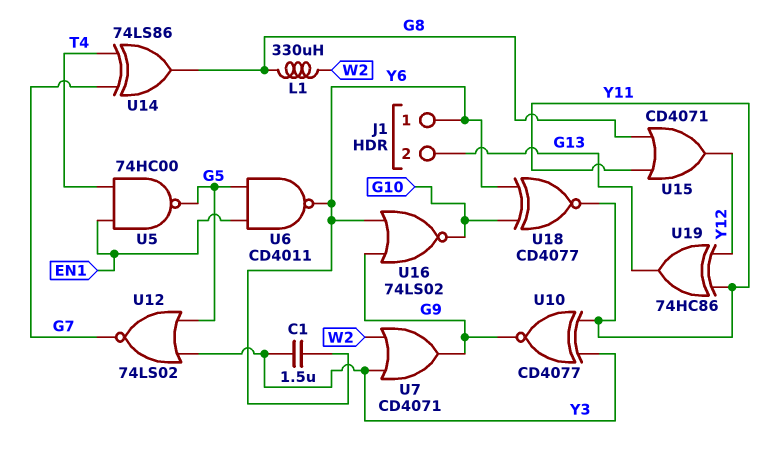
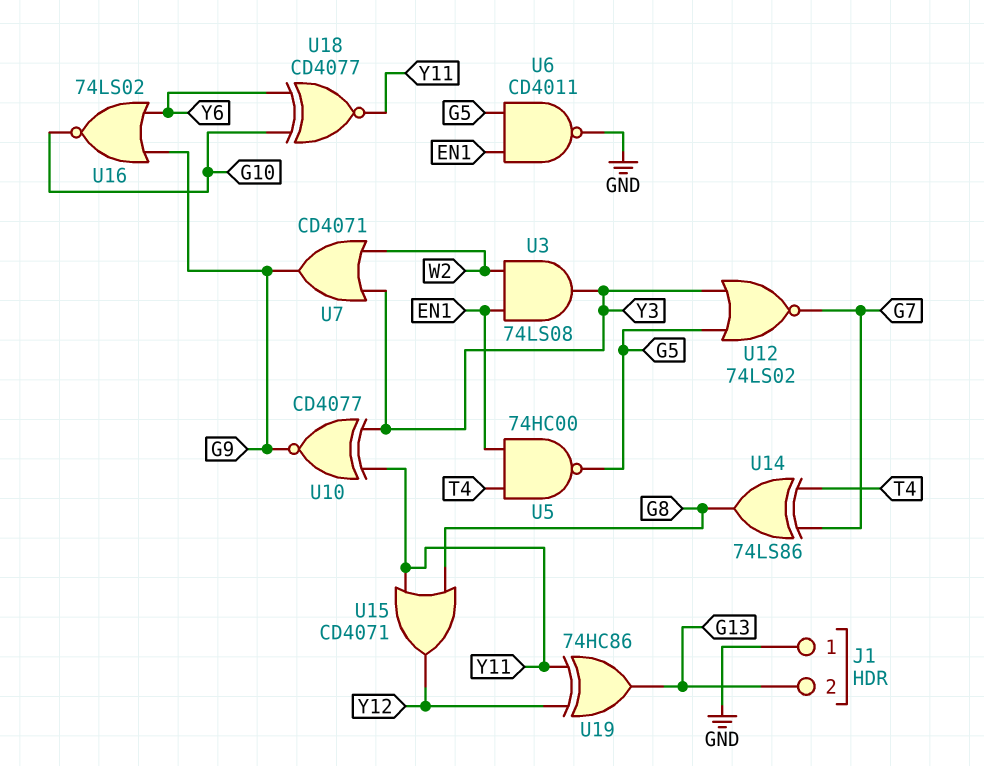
C1: 1.5uF (Y3, Y6) -> none
J1 pin 1: Y6 -> GND
L1: 330uH (G8, W2) -> none
U3: none -> AND 74LS08 (in EN1, in W2, out Y3)
U6: NAND CD4011 (in EN1, in G5, out Y6) -> NAND CD4011 (in EN1, in G5, out GND)

